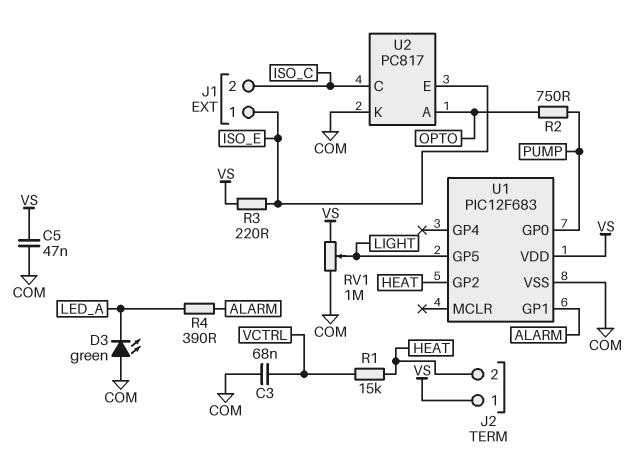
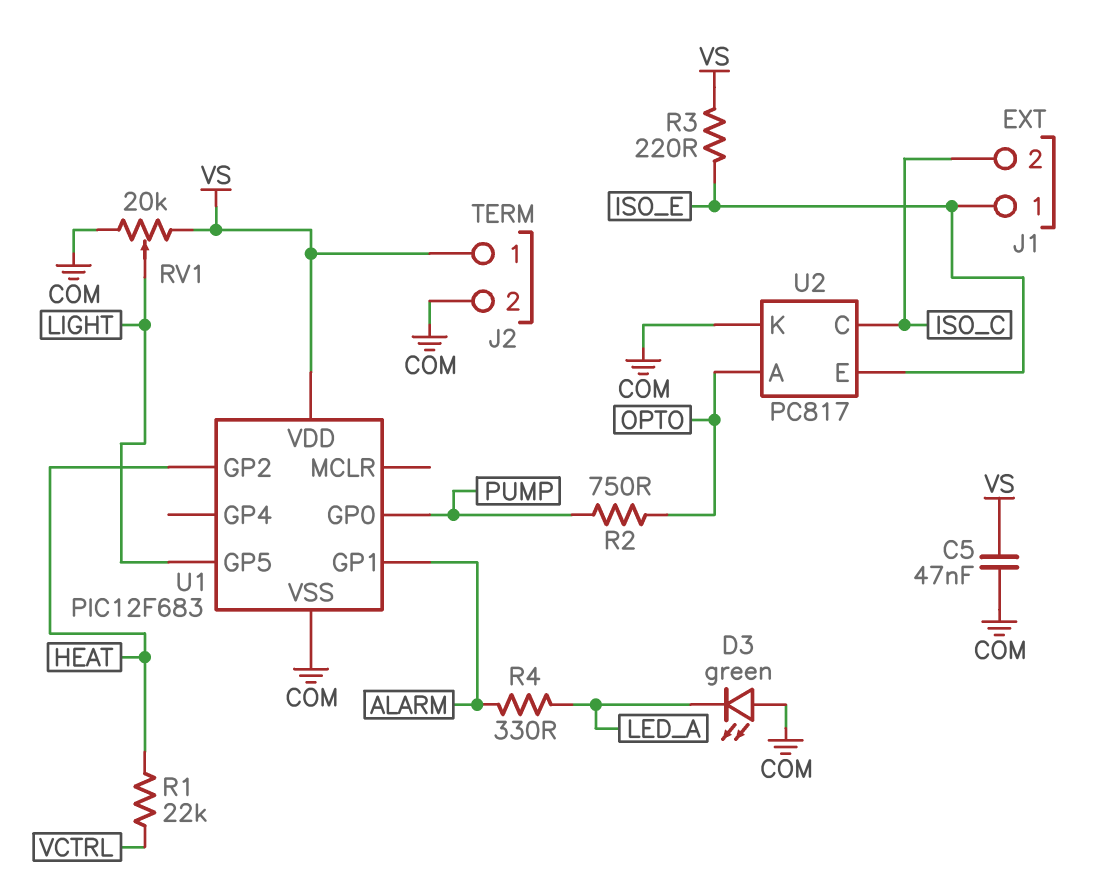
C3: 68nF (COM, VCTRL) -> none
J2 pin 2: HEAT -> COM
R1: 15k (HEAT, VCTRL) -> 22k (HEAT, VCTRL)
R4: 390 (ALARM, LED_A) -> 330 (ALARM, LED_A)
RV1: 1M (COM, VS, wiper LIGHT) -> 20k (COM, VS, wiper LIGHT)

